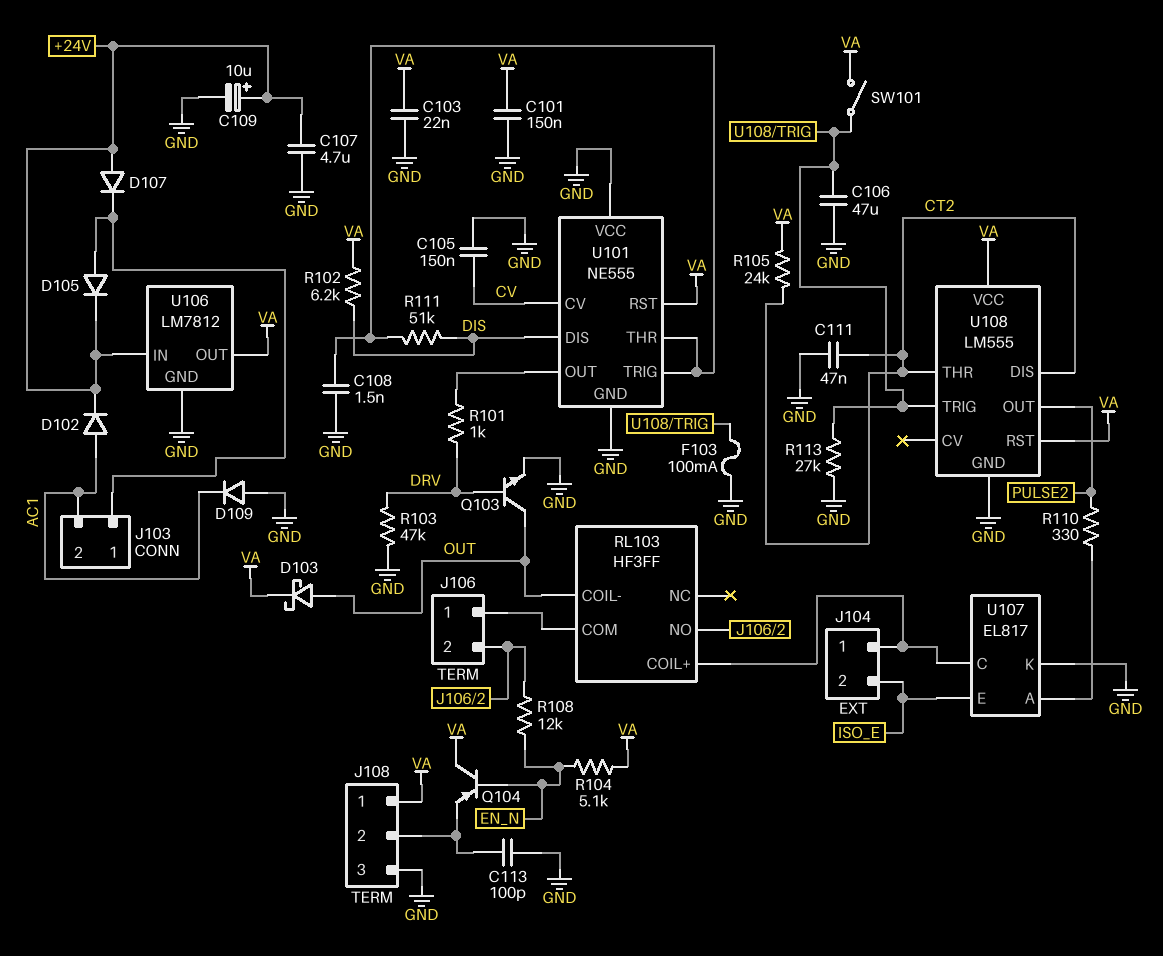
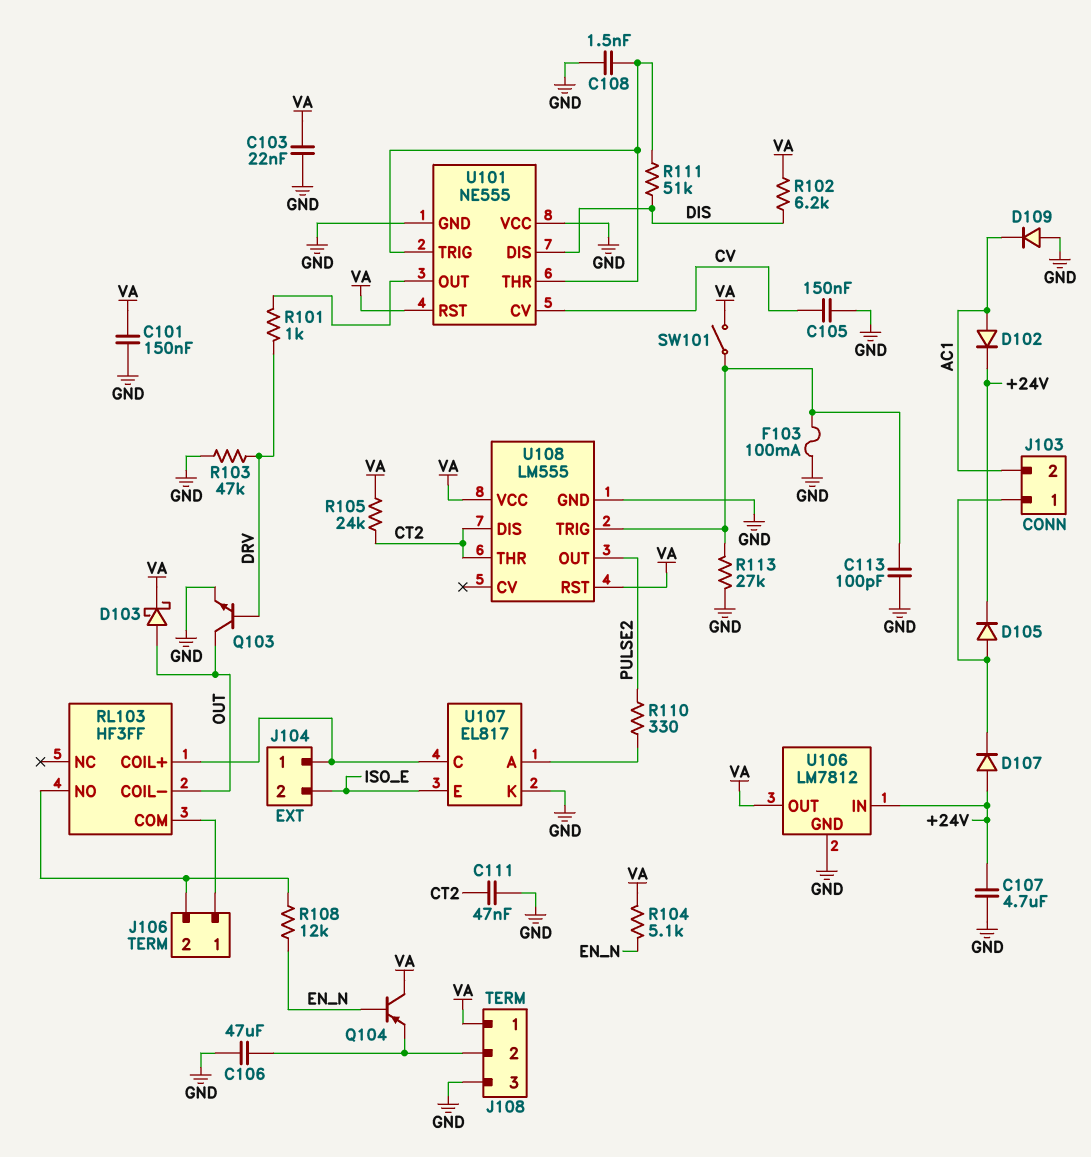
C106: 47uF (GND, U108/TRIG) -> 47uF (GND, J108/2)
C109: 10uF (plus +24V, minus GND) -> none
C113: 100pF (GND, J108/2) -> 100pF (GND, U108/TRIG)

